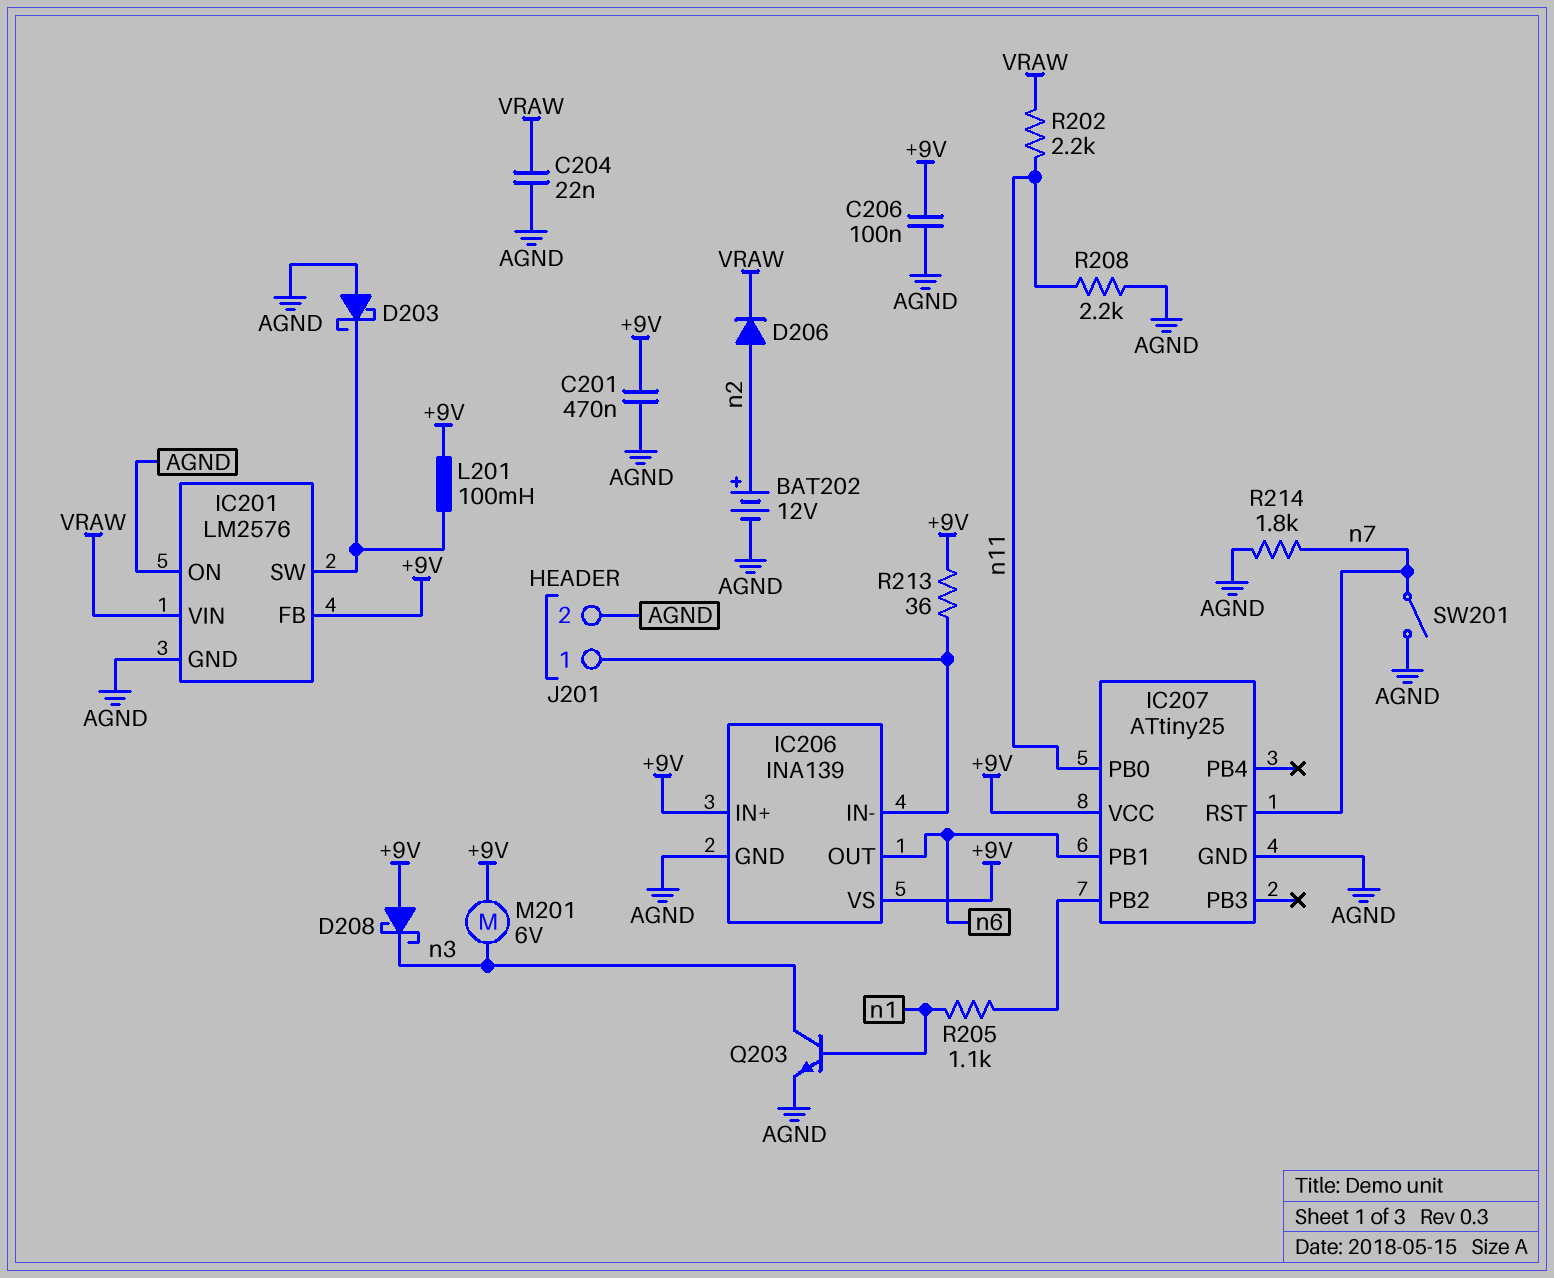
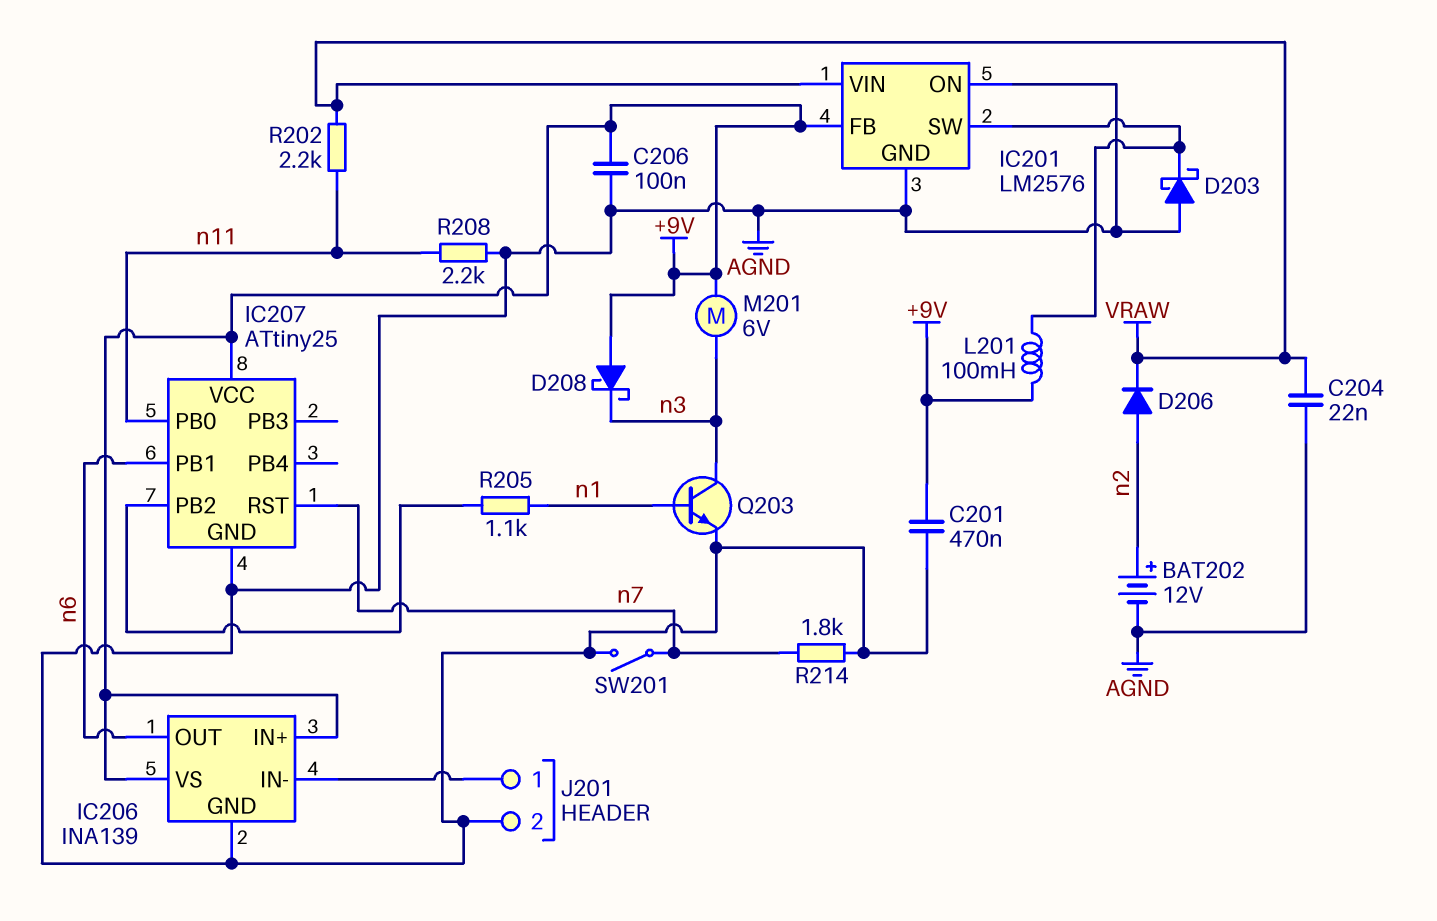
R213: 36 (+9V, IC206/IN-) -> none

